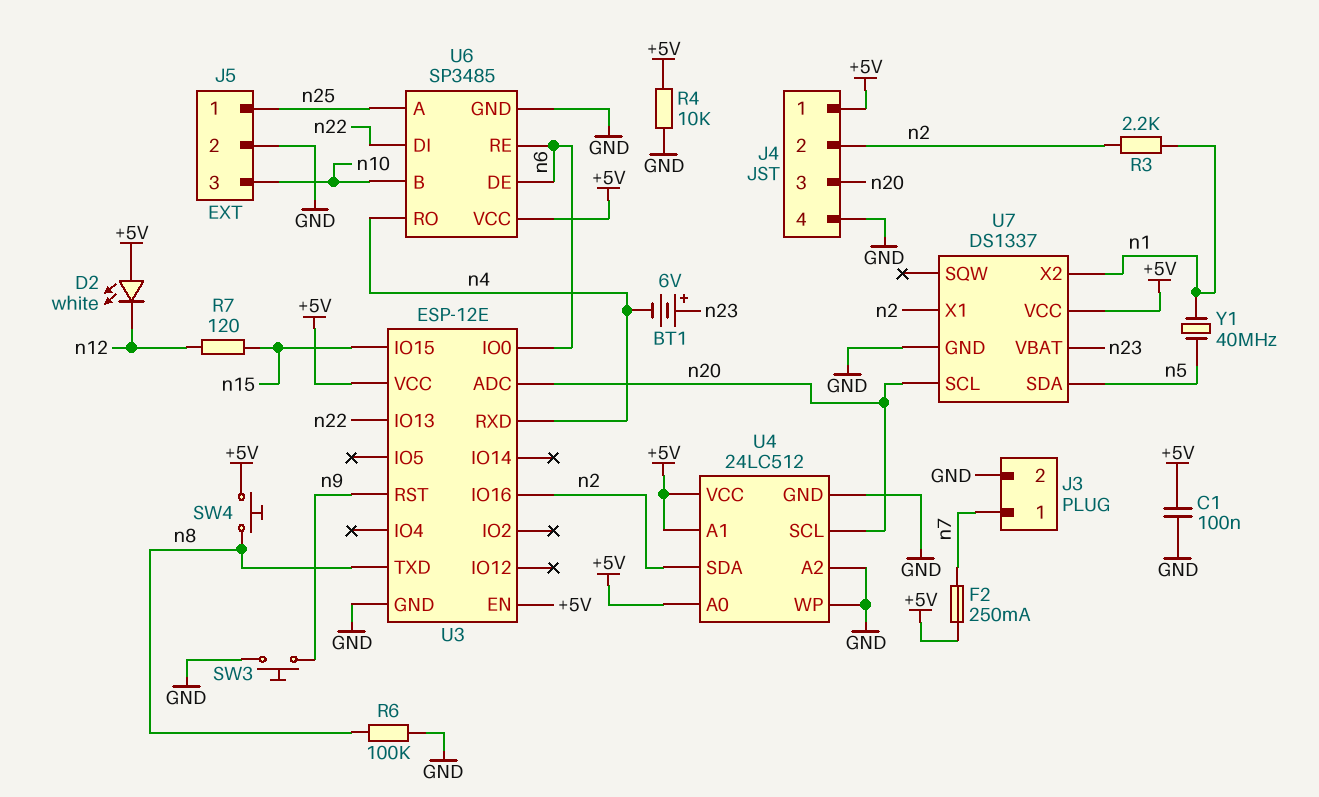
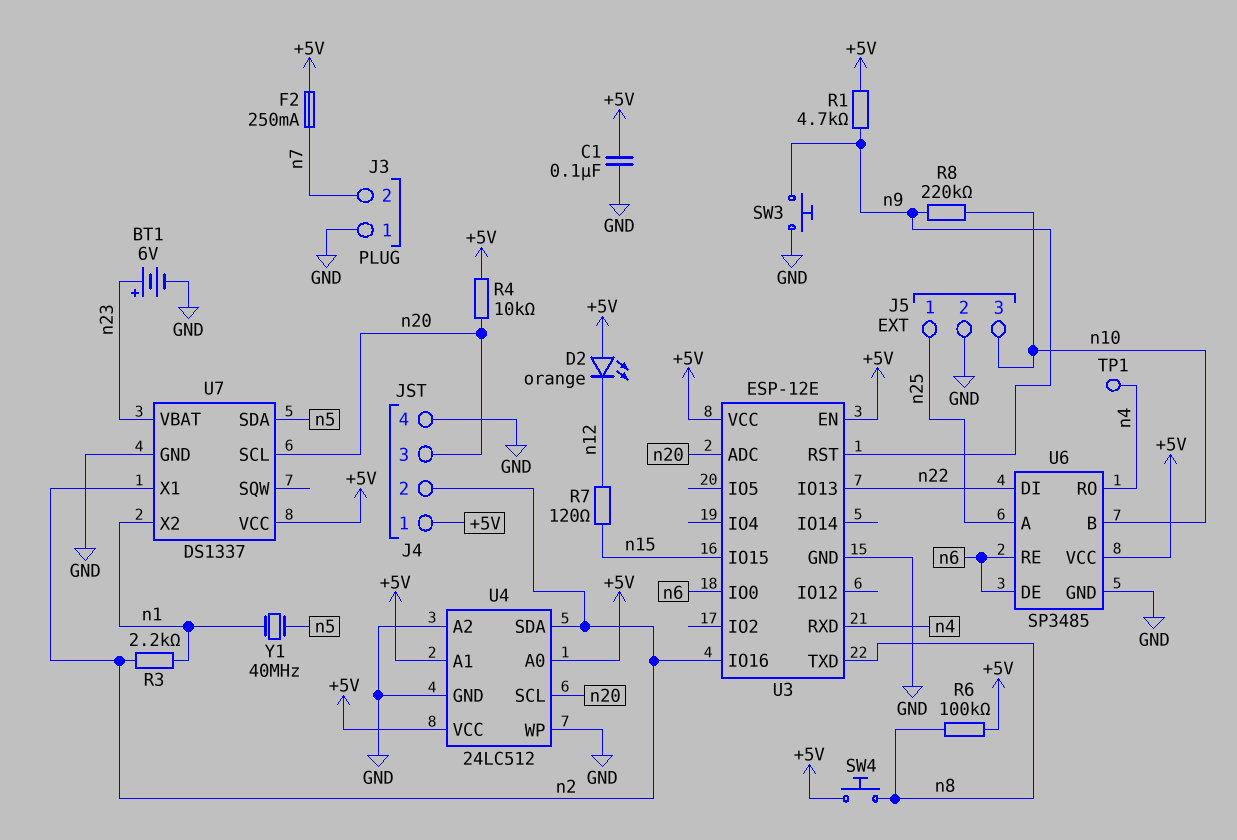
BT1: 6V (plus n23, minus n4) -> 6V (plus n23, minus GND)
D2: LED white (A +5V, K n12) -> LED orange (A +5V, K n12)
J3 pin 1: n7 -> GND
J3 pin 2: GND -> n7
R1: none -> 4.7k (+5V, n9)
R4: 10k (+5V, GND) -> 10k (+5V, n20)
R6: 100k (GND, n8) -> 100k (+5V, n8)
R8: none -> 220k (n9, n10)
TP1: none -> test point (n4)

